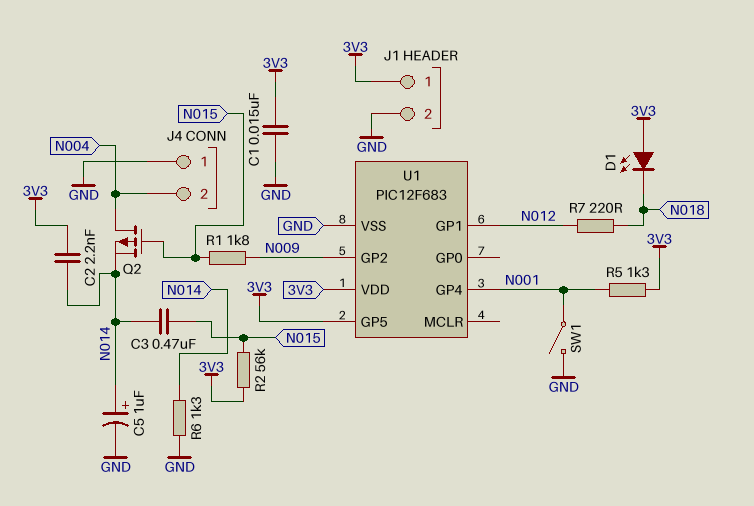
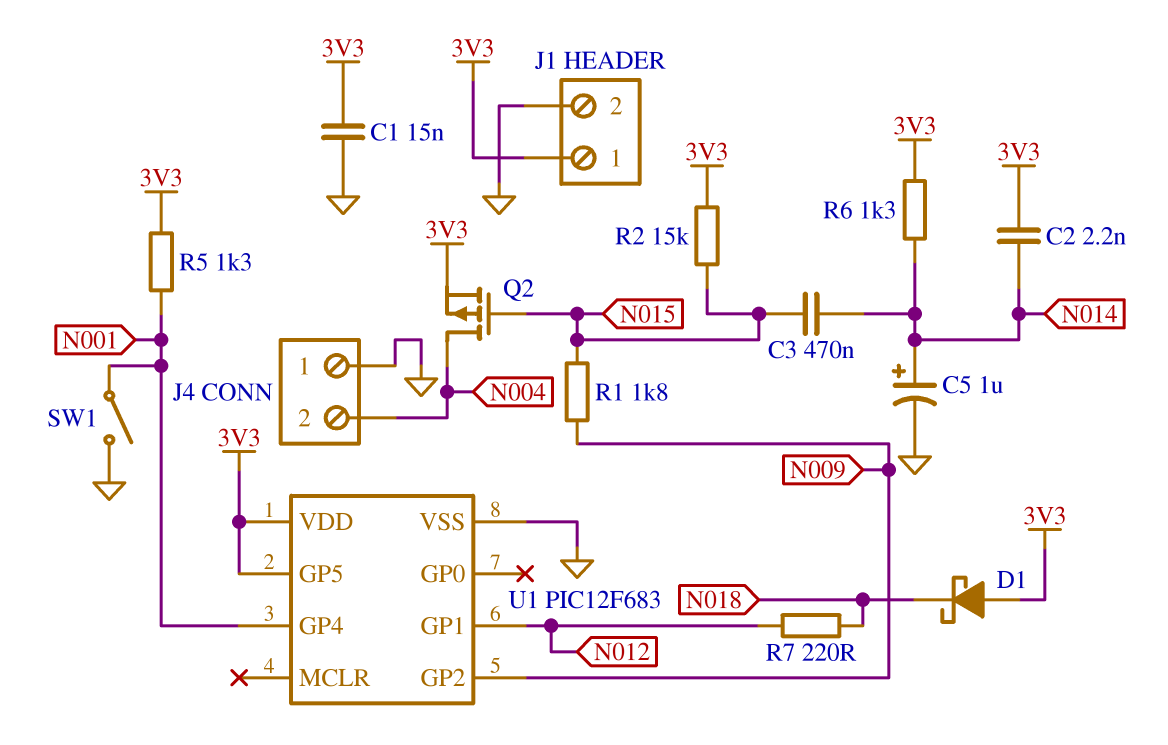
D1: LED (A 3V3, K N018) -> schottky (A 3V3, K N018)
Q2: PMOS (G N015, D N004, S N014) -> PMOS (G N015, D N004, S 3V3)
R2: 56k (3V3, N015) -> 15k (3V3, N015)
R6: 1.3k (GND, N014) -> 1.3k (3V3, N014)

